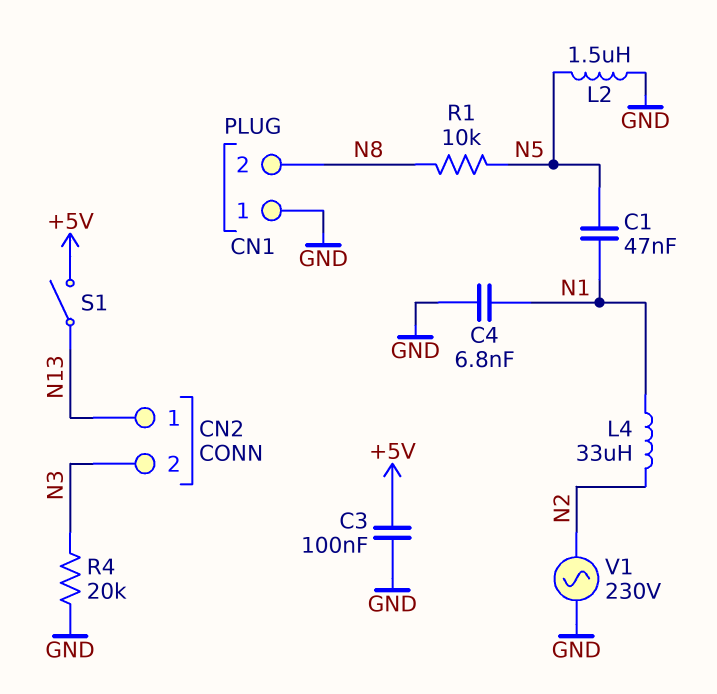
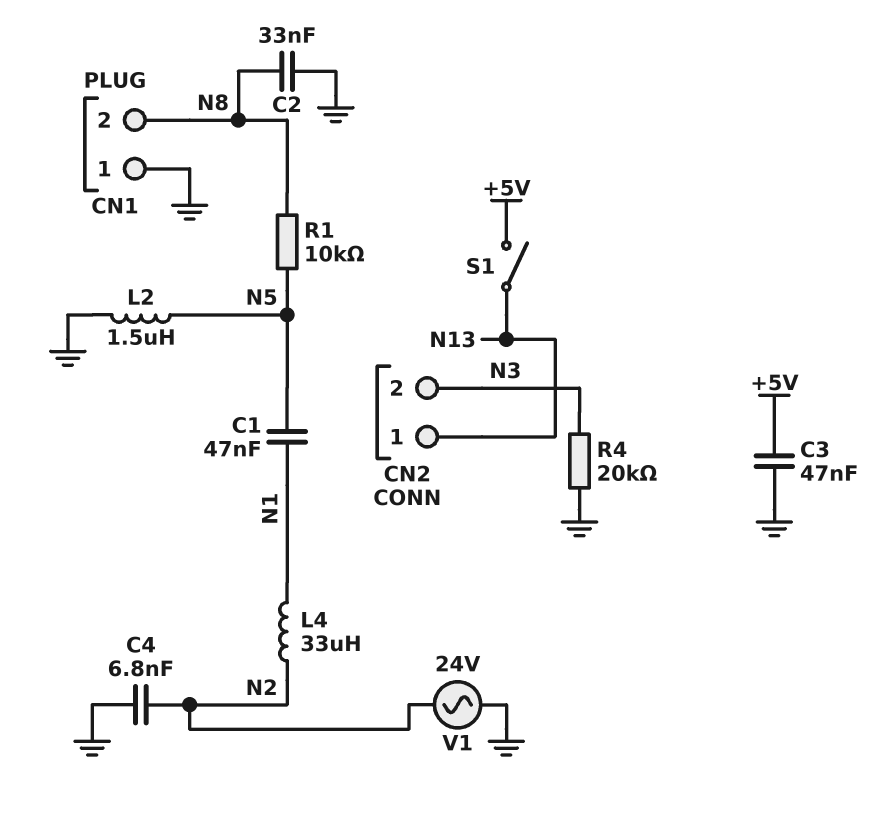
C2: none -> 33nF (GND, N8)
C3: 100nF (+5V, GND) -> 47nF (+5V, GND)
C4: 6.8nF (GND, N1) -> 6.8nF (GND, N2)
V1: AC 230V (GND, N2) -> AC 24V (GND, N2)

